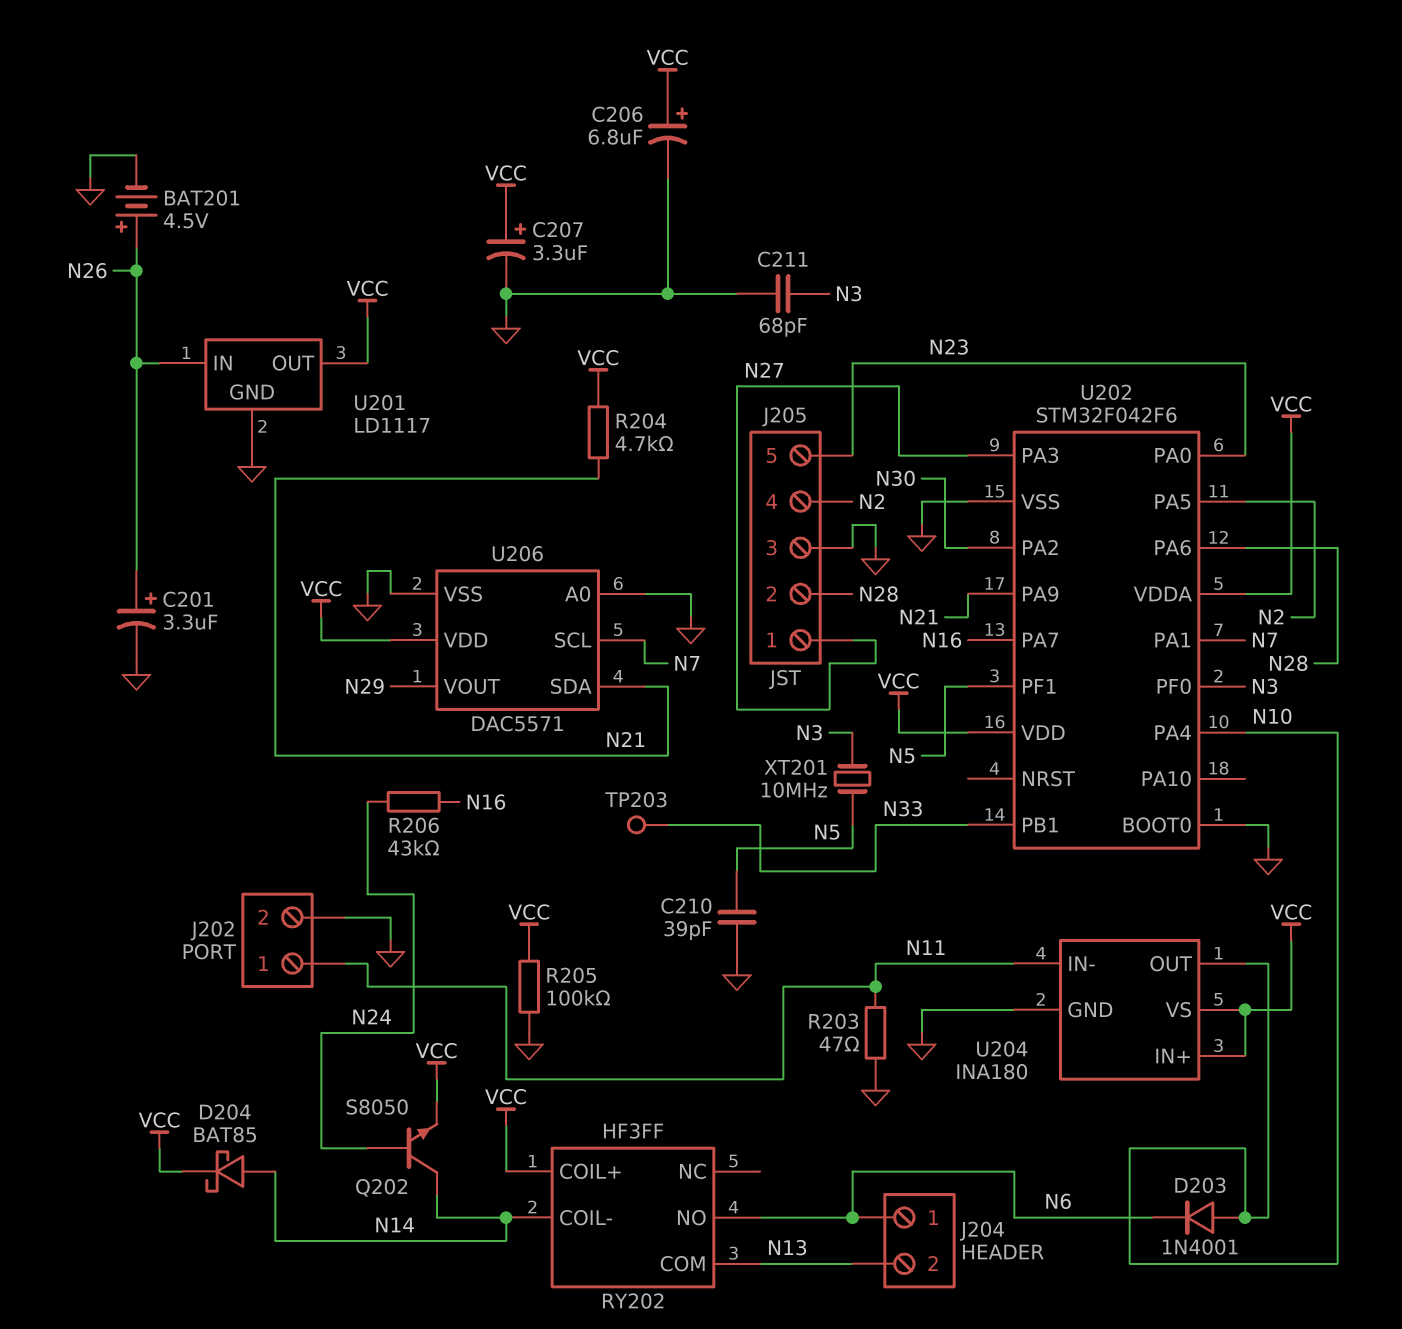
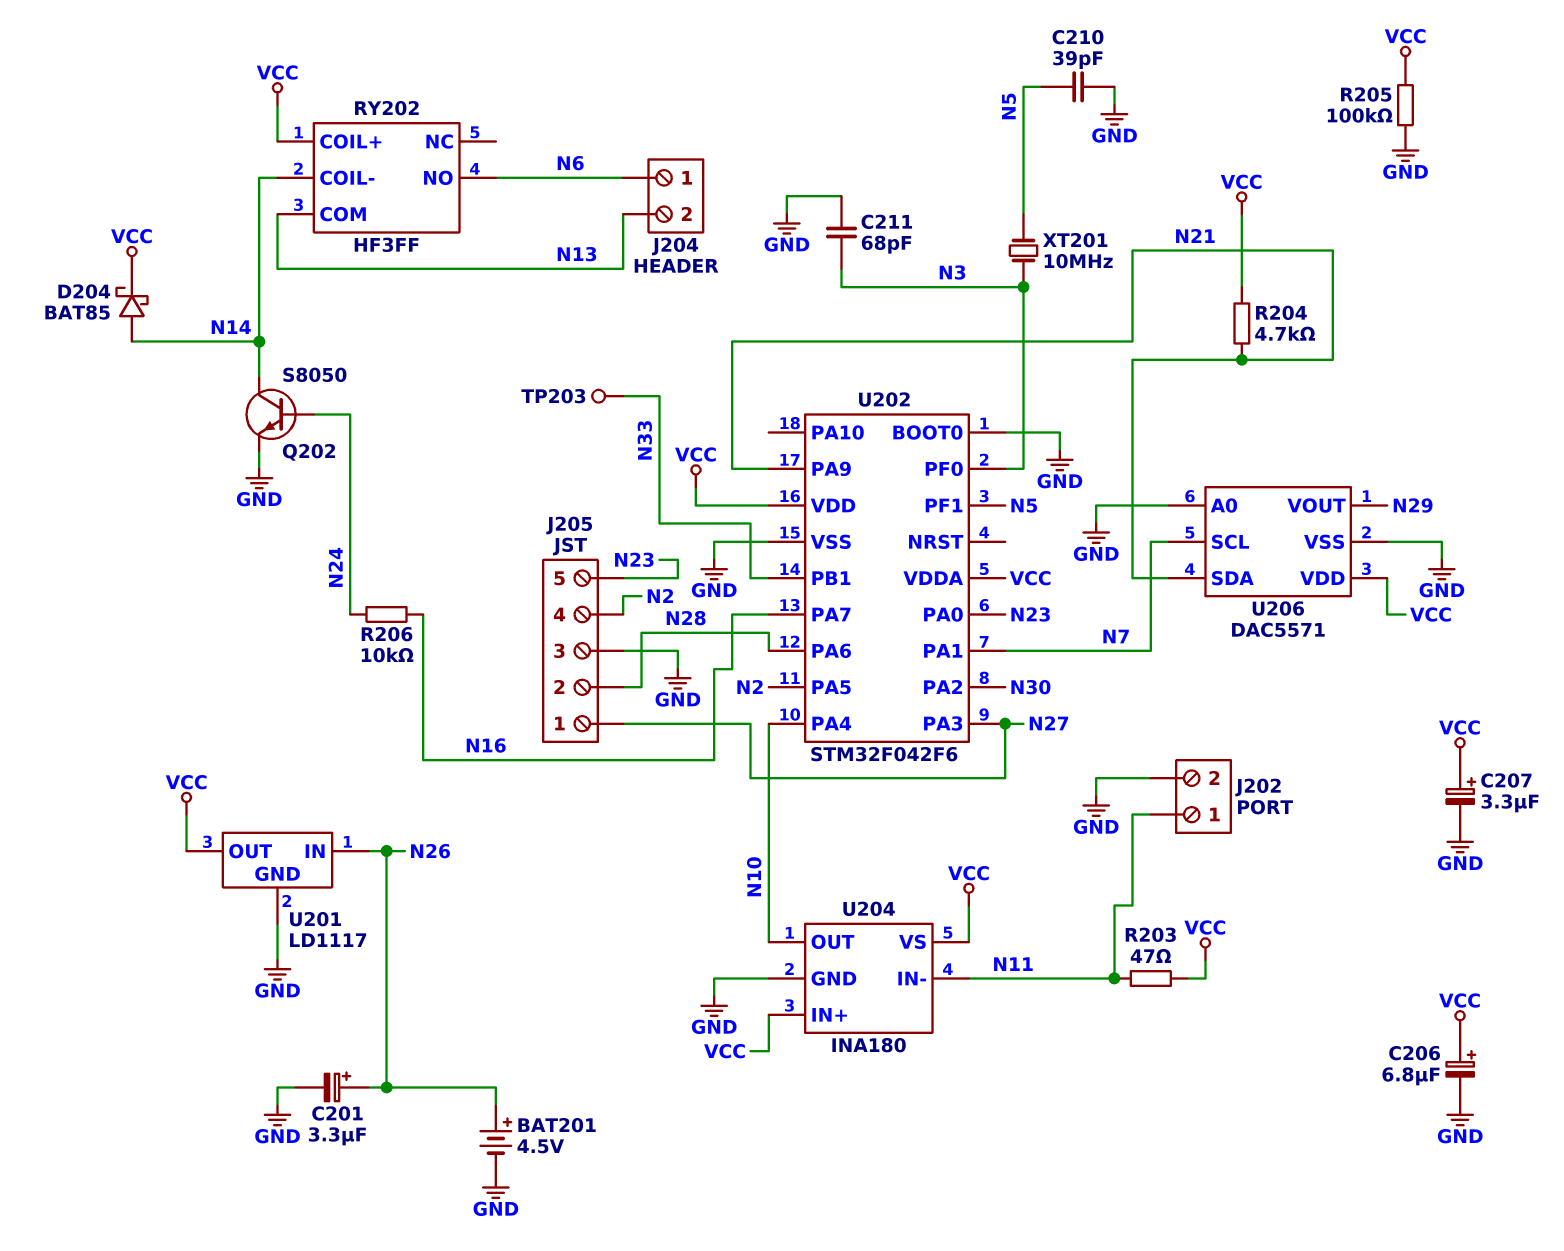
D203: diode 1N4001 (A N10, K N6) -> none
Q202: NPN S8050 (B N24, C N14, E VCC) -> NPN S8050 (B N24, C N14, E GND)
R203: 47 (GND, N11) -> 47 (N11, VCC)
R206: 43k (N16, N24) -> 10k (N16, N24)

